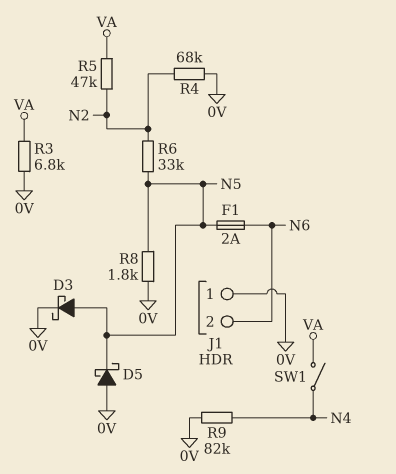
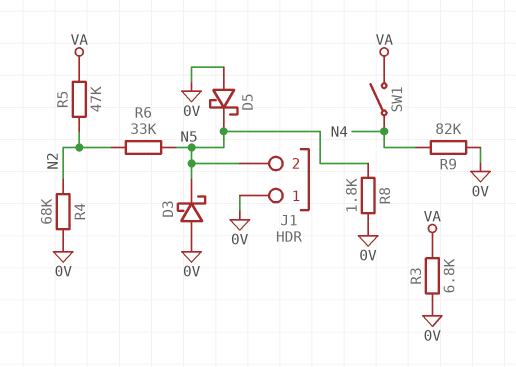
D3: schottky (A N5, K 0V) -> schottky (A 0V, K N5)
F1: 2A (N5, N6) -> none
J1 pin 2: N6 -> N5

